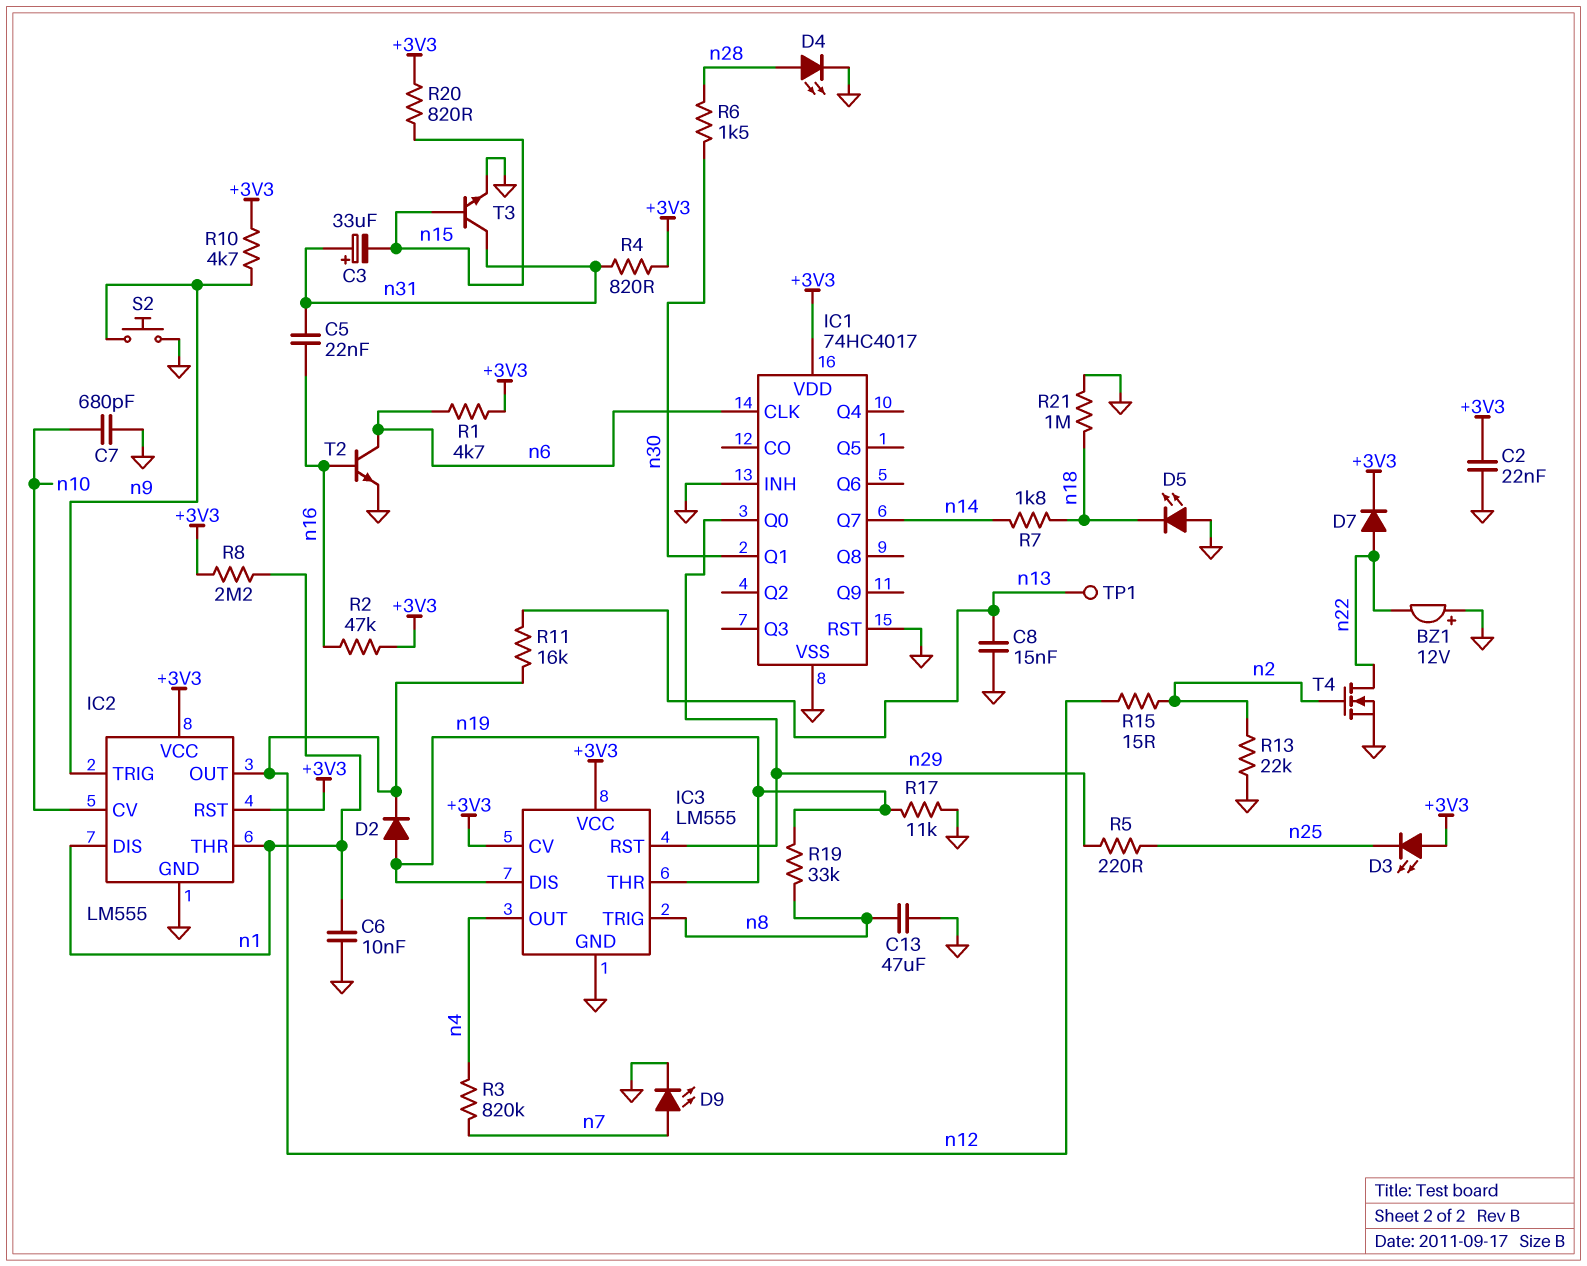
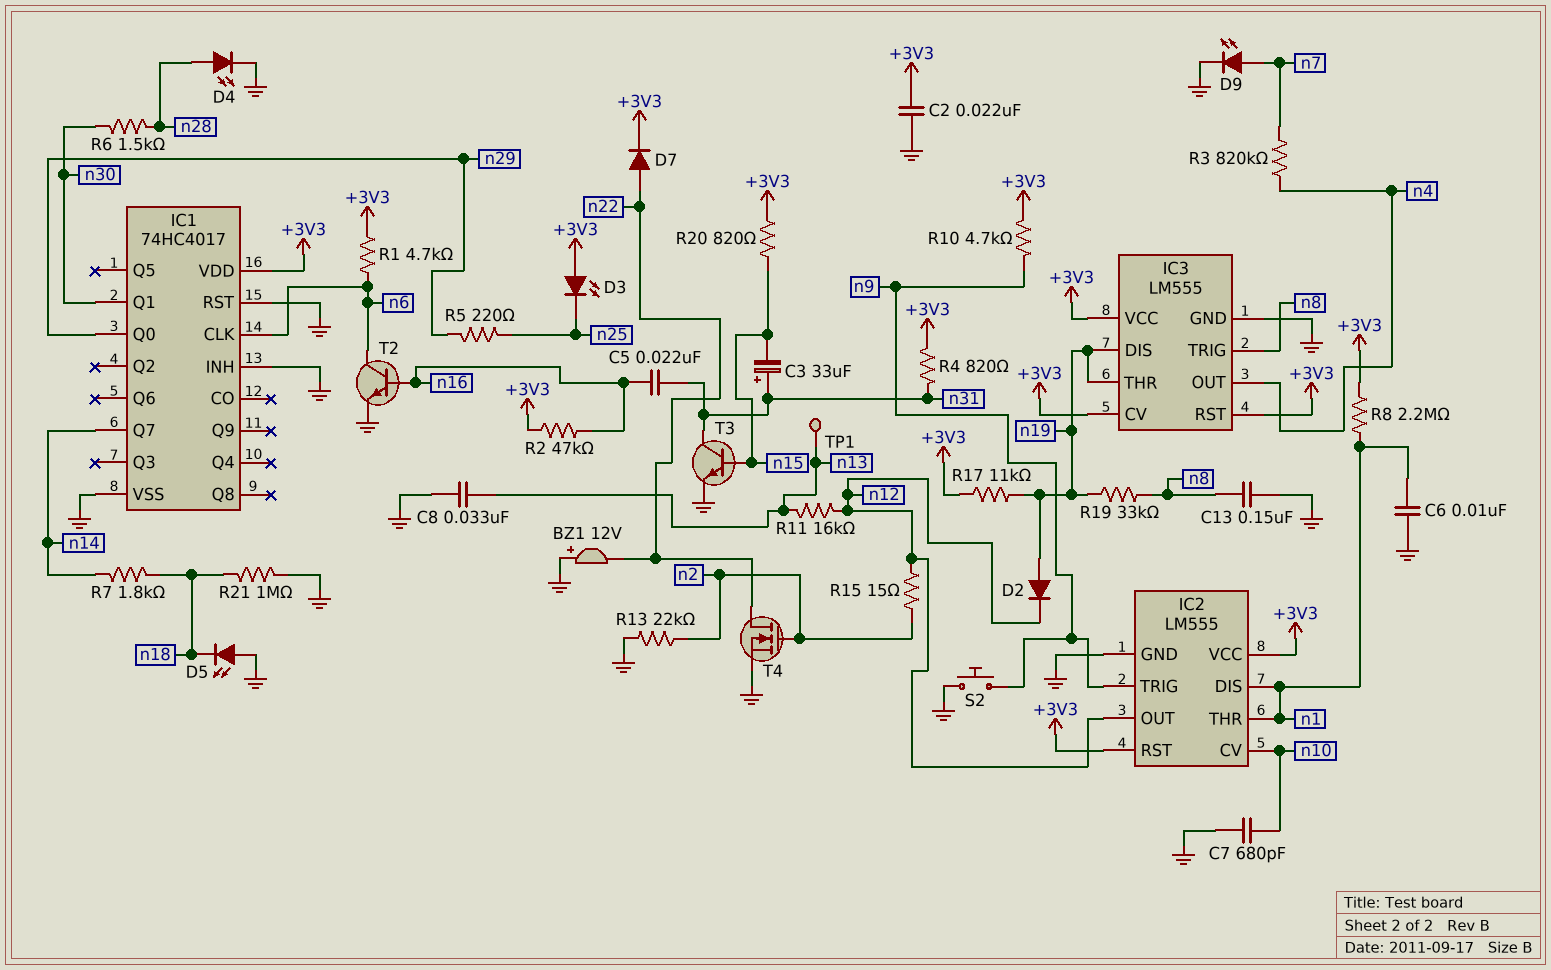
C8: 15nF (GND, n13) -> 33nF (GND, n13)
C13: 47uF (GND, n8) -> 150nF (GND, n8)
IC3 pin RST: n29 -> +3V3
R17: 11k (GND, n19) -> 11k (+3V3, n19)

